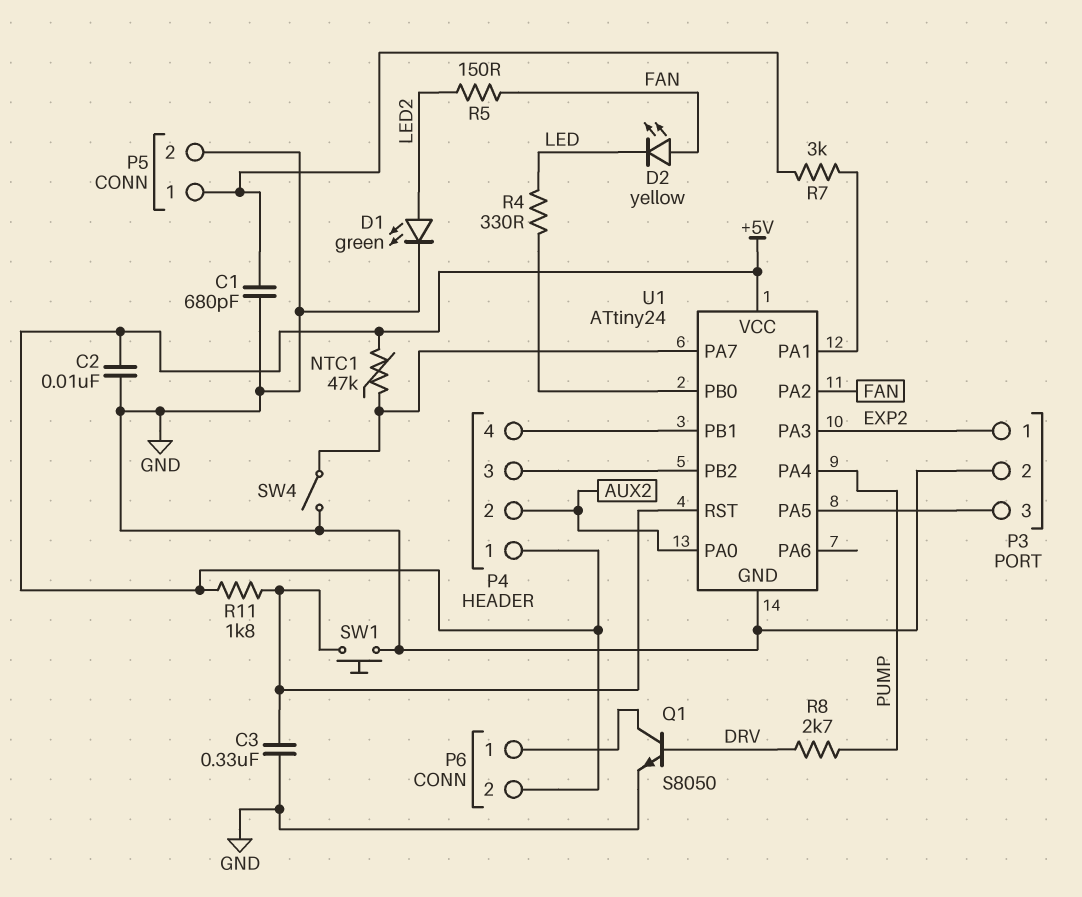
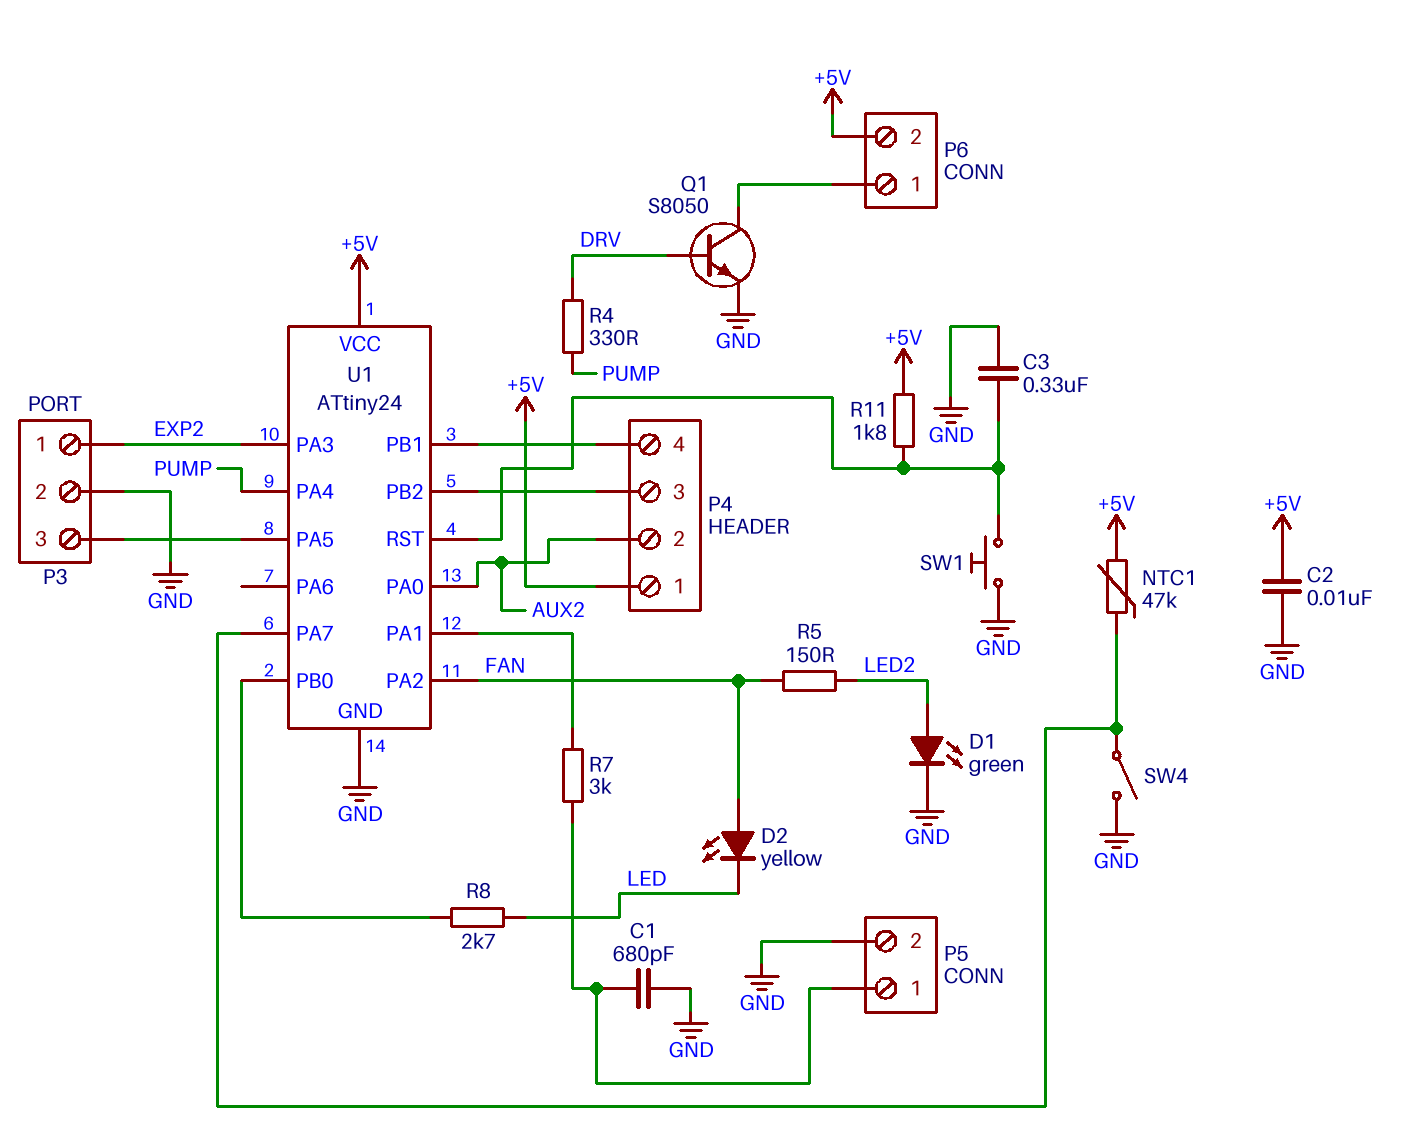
R4: 330 (LED, U1/PB0) -> 330 (DRV, PUMP)
R8: 2.7k (DRV, PUMP) -> 2.7k (LED, U1/PB0)

